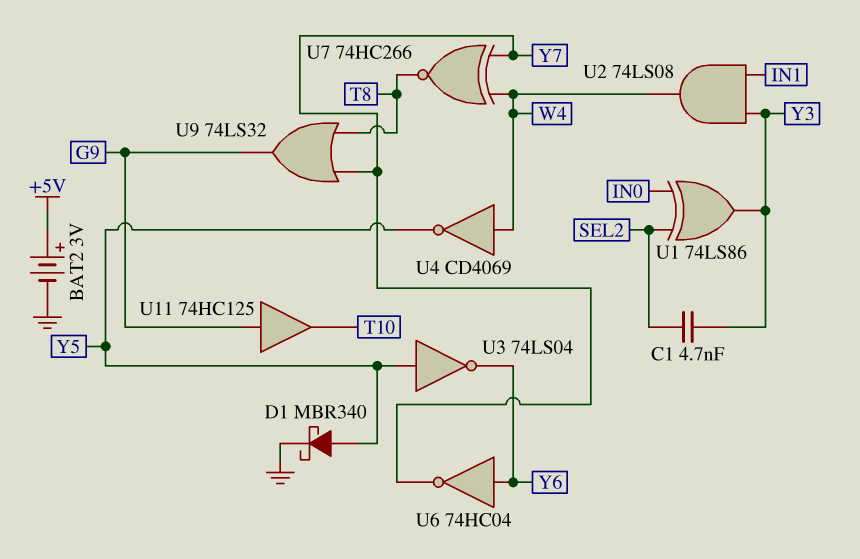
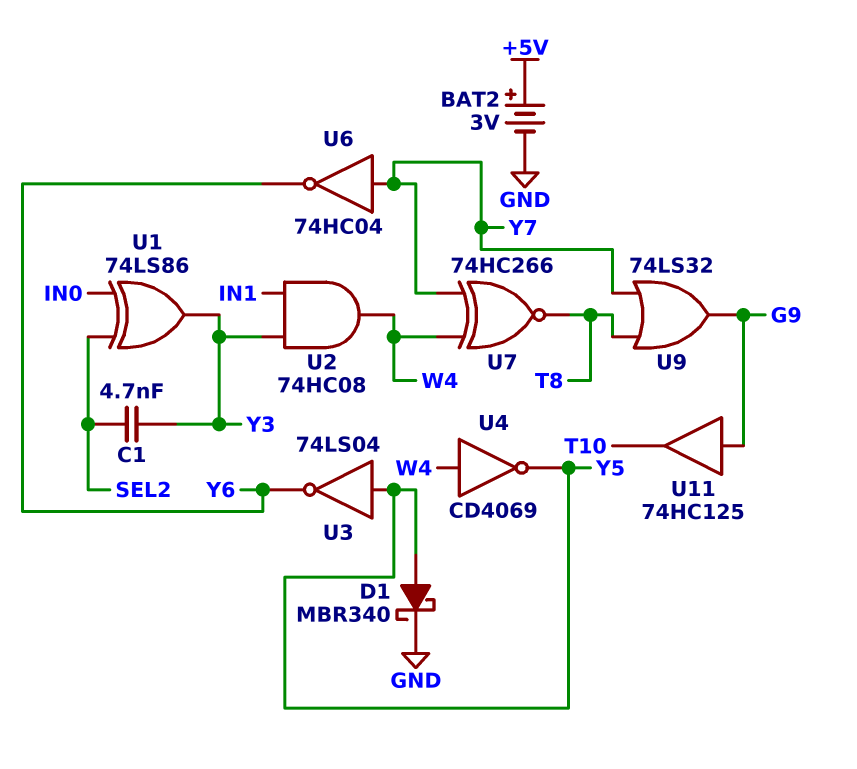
U2: AND 74LS08 (in IN1, in Y3, out W4) -> AND 74HC08 (in IN1, in Y3, out W4)
U6: NOT 74HC04 (in Y6, out Y7) -> NOT 74HC04 (in Y7, out Y6)

